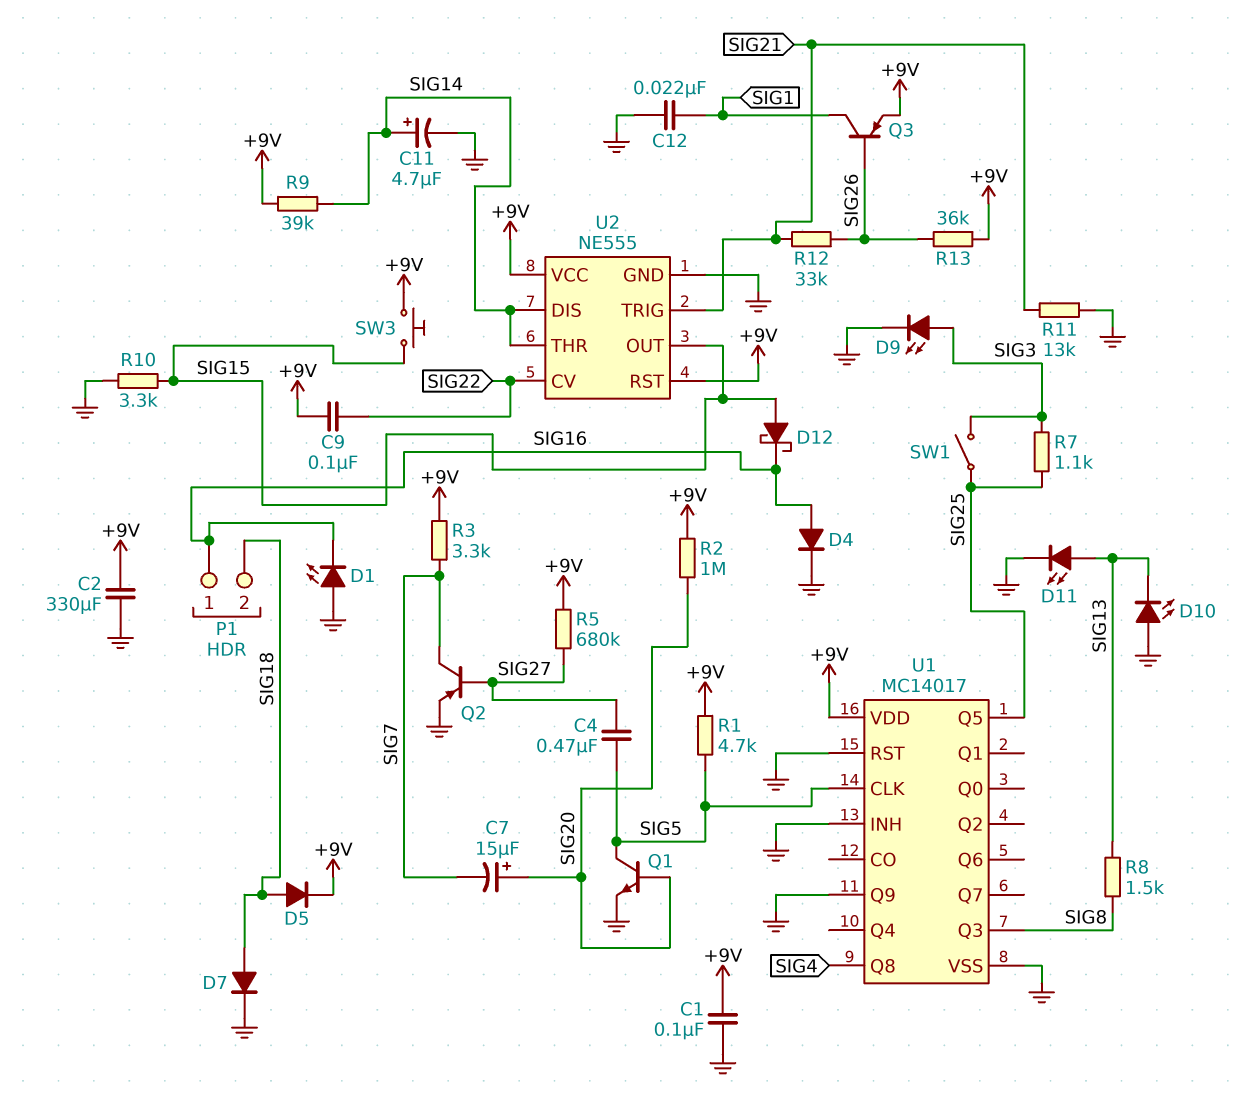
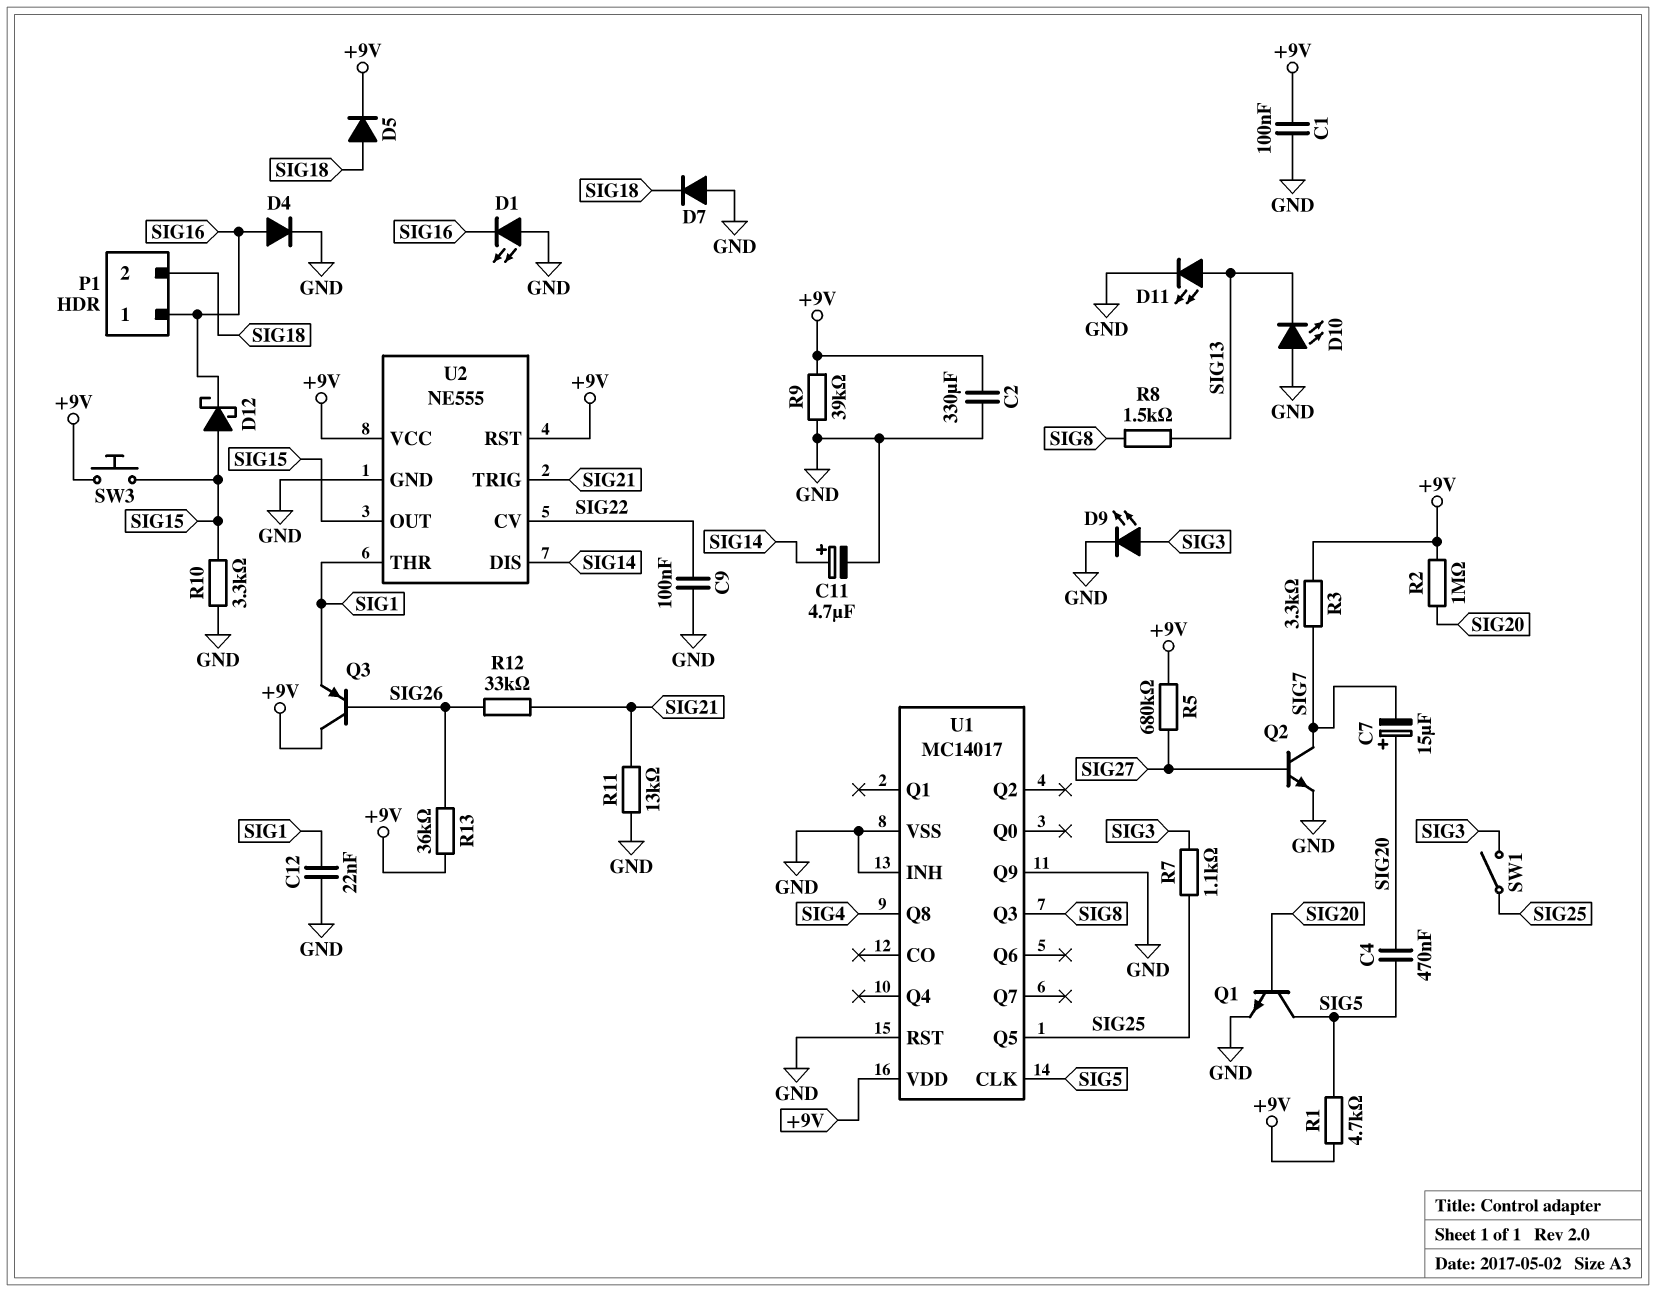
C4: 470nF (SIG5, SIG27) -> 470nF (SIG5, SIG20)
C9: 100nF (+9V, SIG22) -> 100nF (GND, SIG22)
D7: diode (A SIG18, K GND) -> diode (A GND, K SIG18)
Q2: PNP (B SIG27, C SIG7, E GND) -> NPN (B SIG27, C SIG7, E GND)
Q3: PNP (B SIG26, C SIG1, E +9V) -> PNP (B SIG26, C +9V, E SIG1)
R9: 39k (+9V, SIG14) -> 39k (+9V, GND)
U2 pin THR: SIG14 -> SIG1

